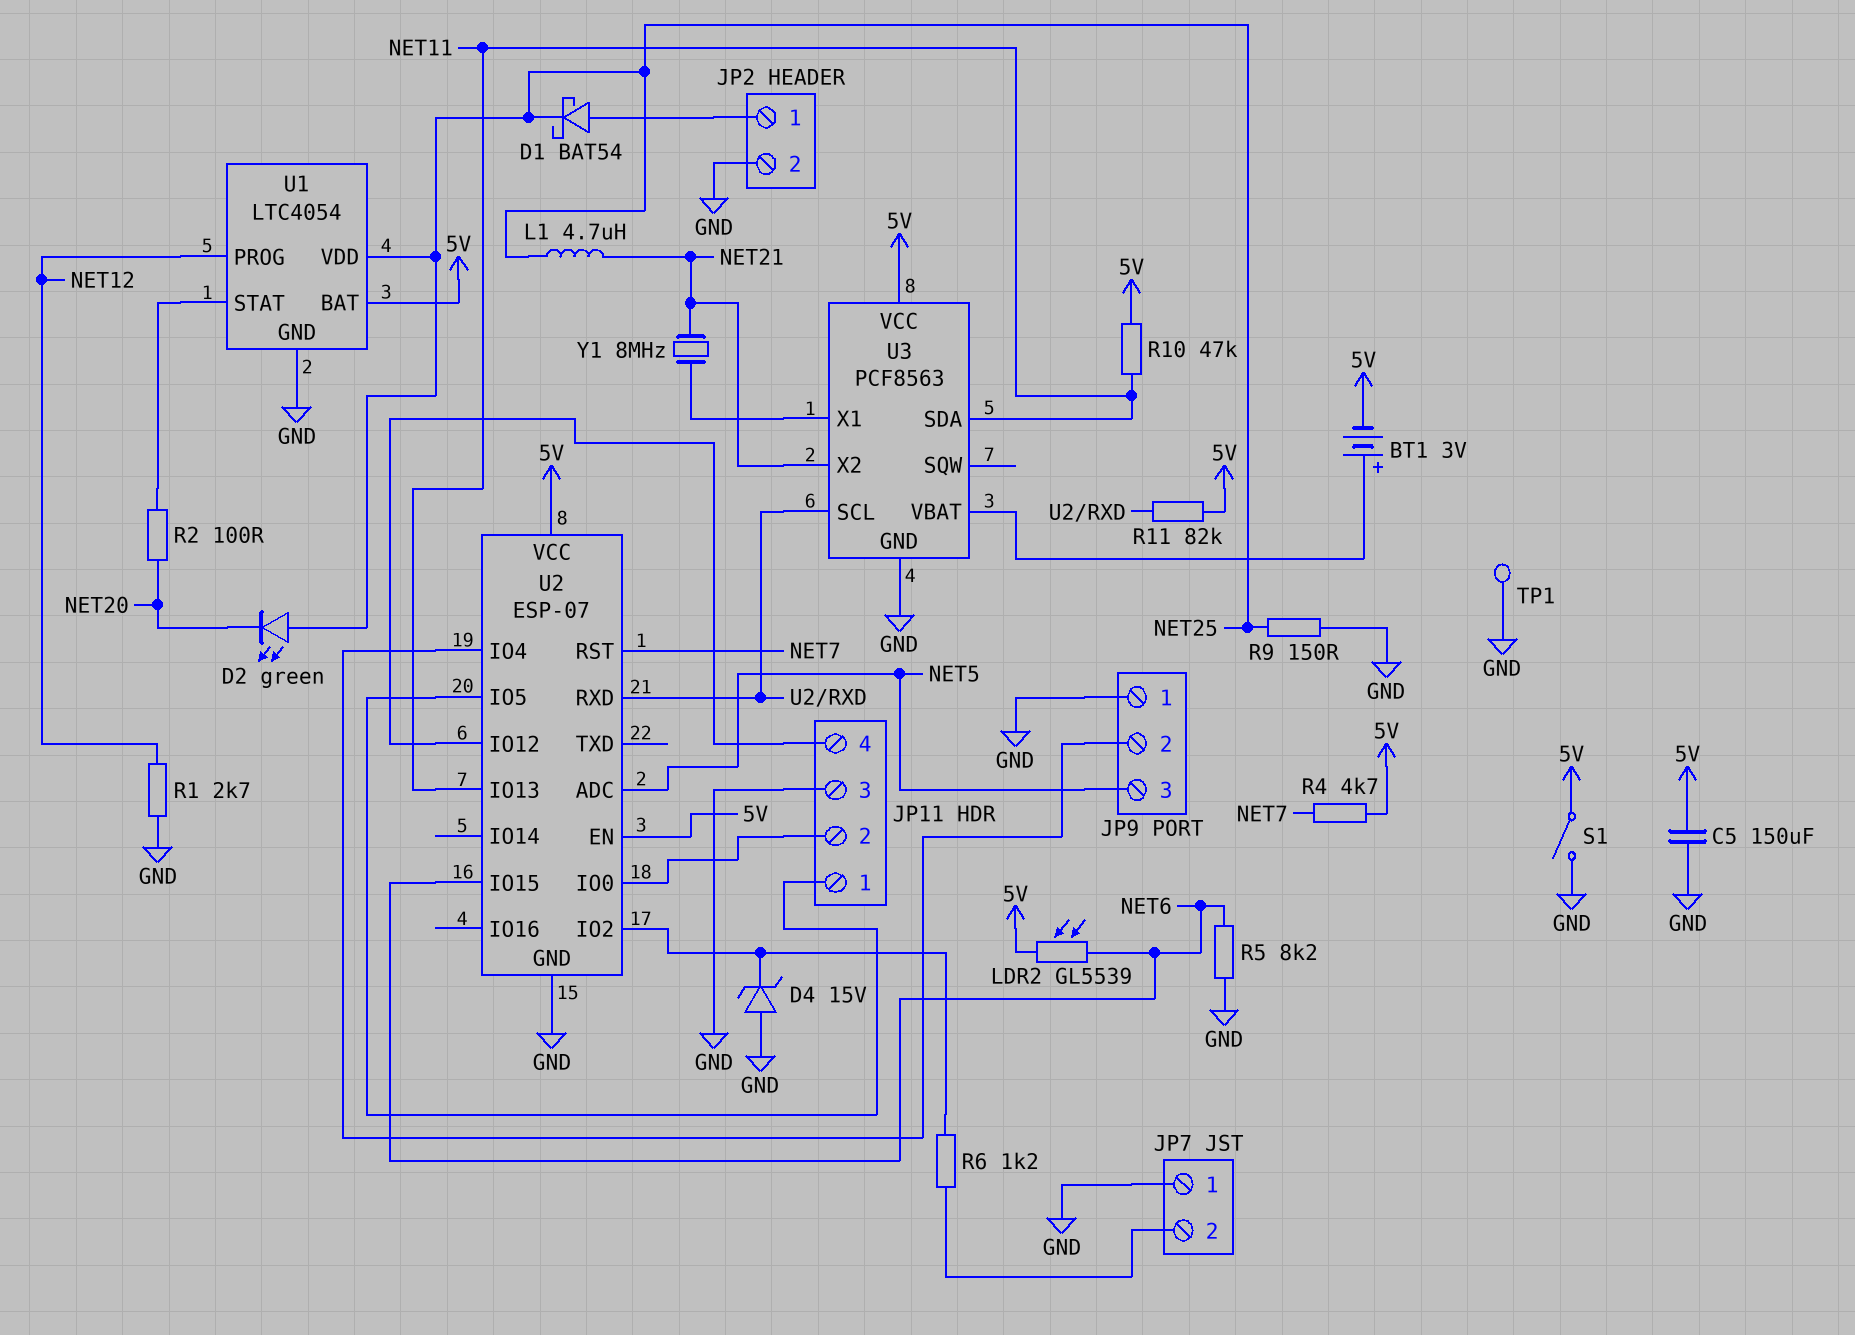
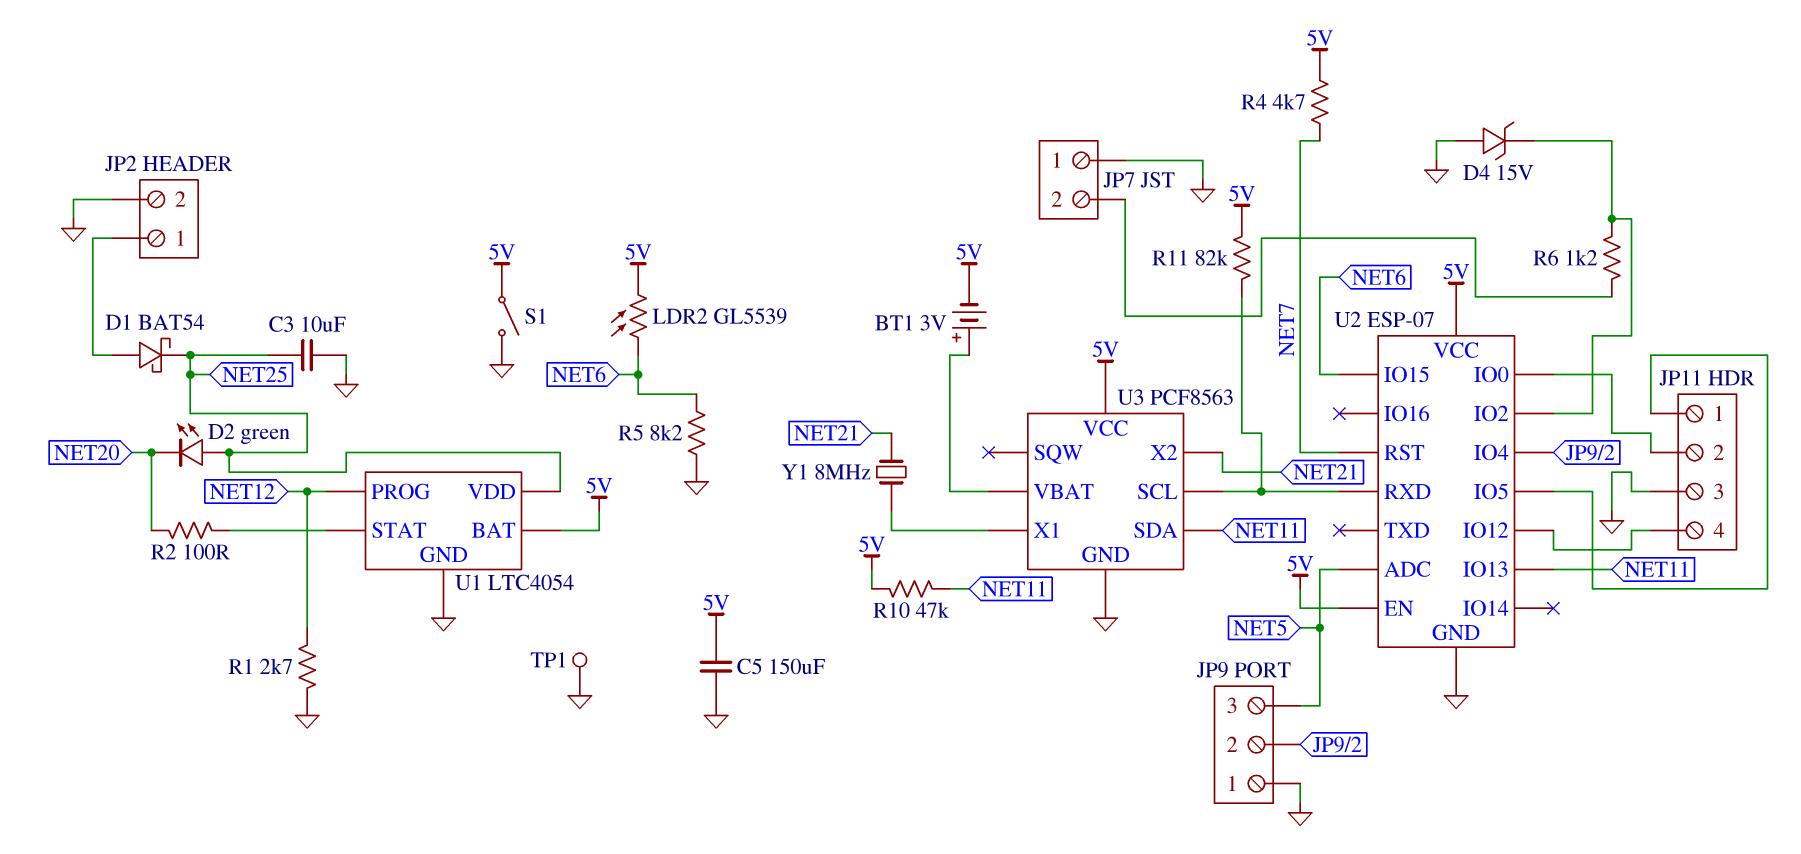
C3: none -> 10uF (GND, NET25)
L1: 4.7uH (NET21, NET25) -> none
R9: 150 (GND, NET25) -> none

